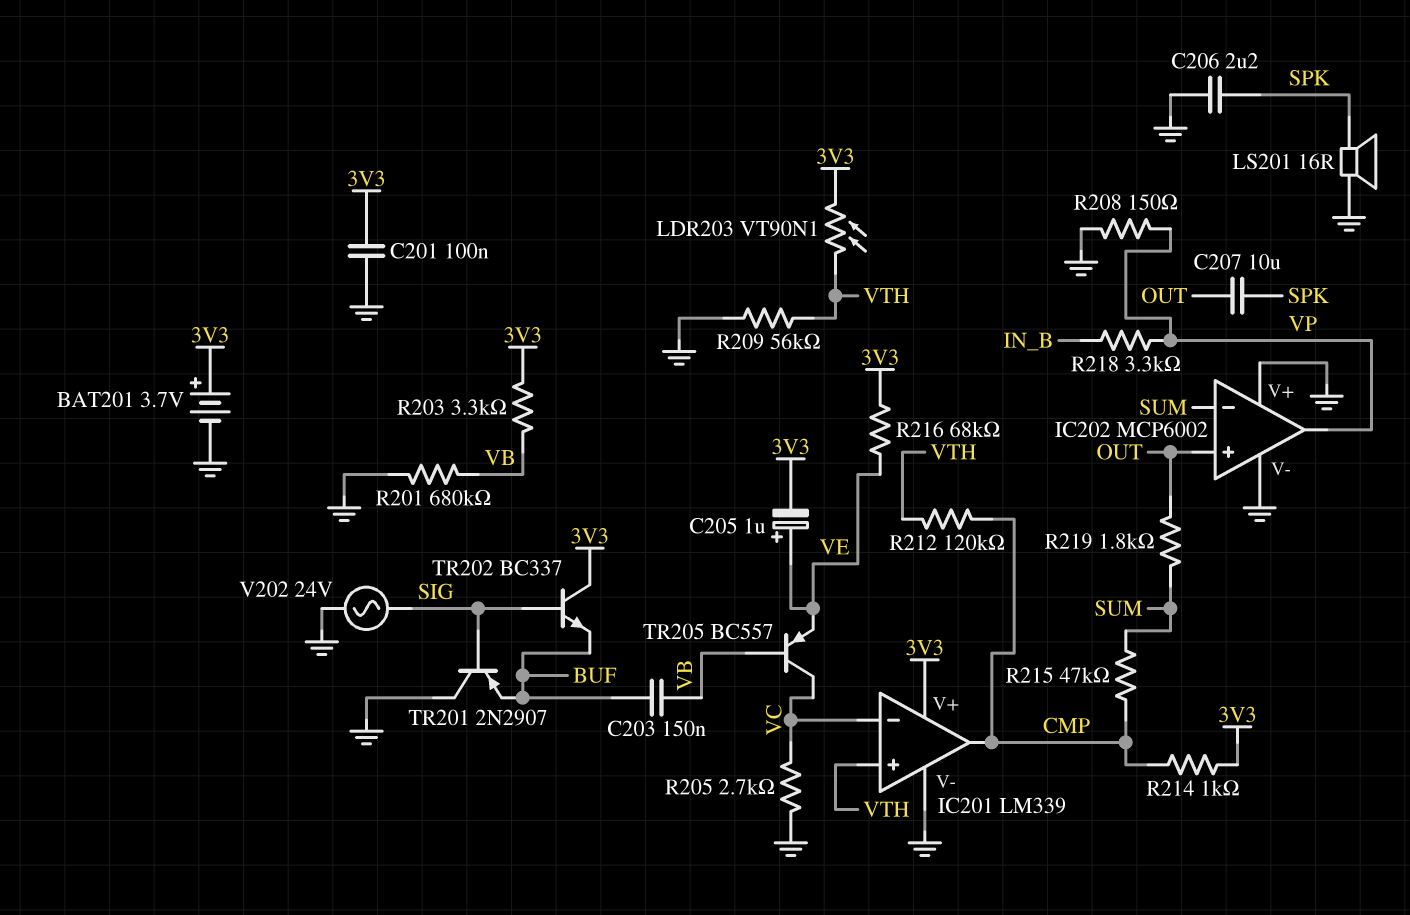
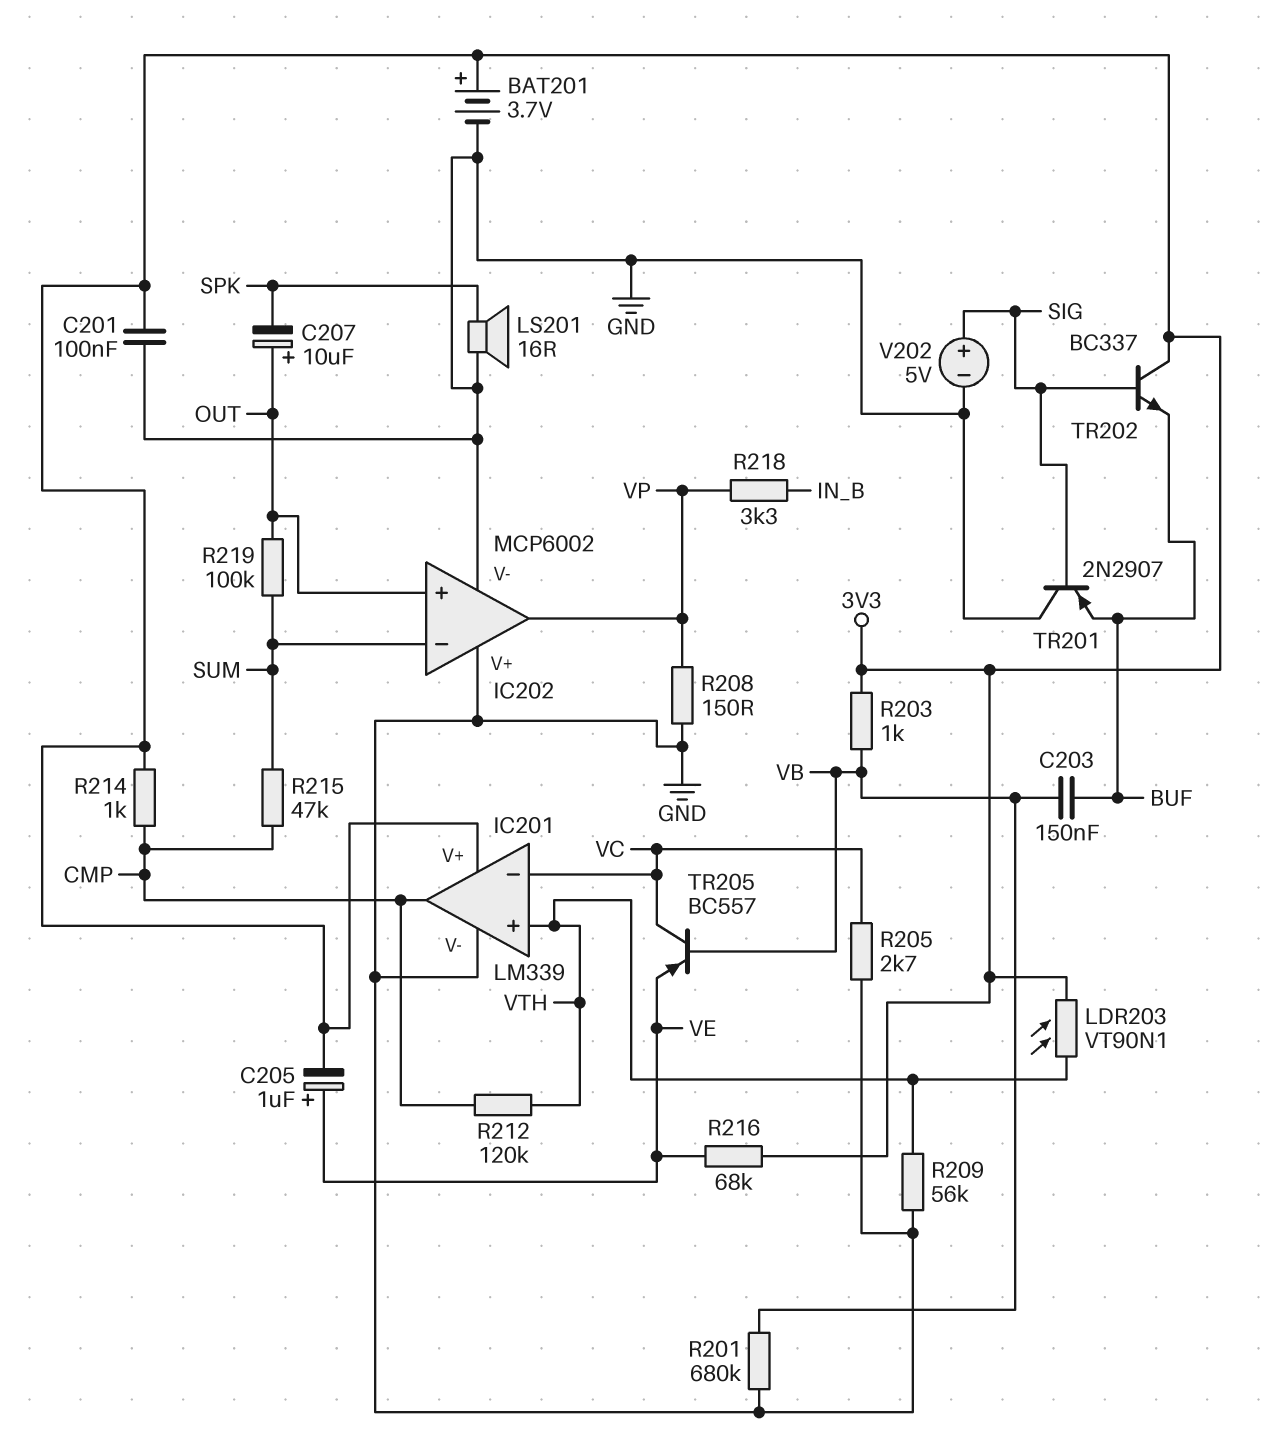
C206: 2.2uF (GND, SPK) -> none
C207: 10uF (OUT, SPK) -> 10uF (plus OUT, minus SPK)
R203: 3.3k (3V3, VB) -> 1k (3V3, VB)
R219: 1.8k (OUT, SUM) -> 100k (OUT, SUM)
V202: AC 24V (GND, SIG) -> 5V (plus SIG, minus GND)

